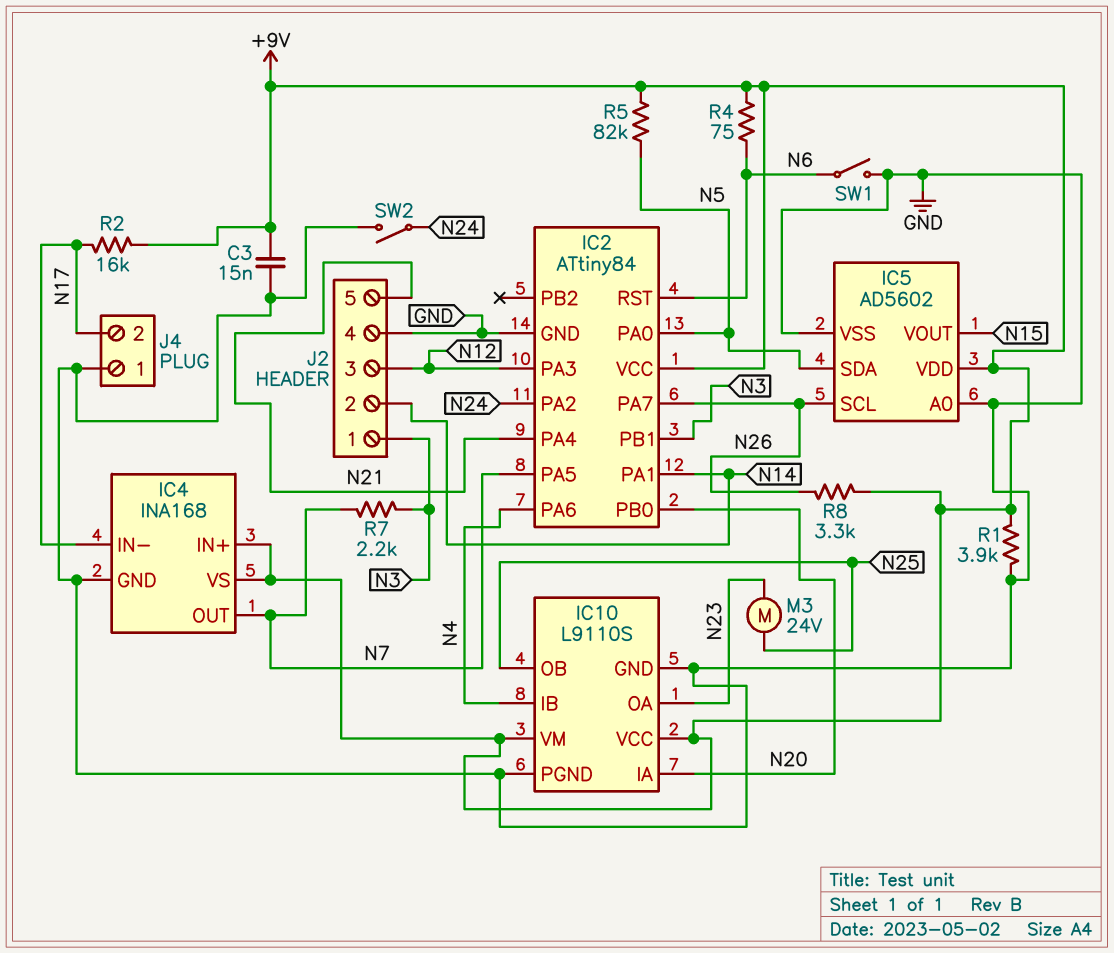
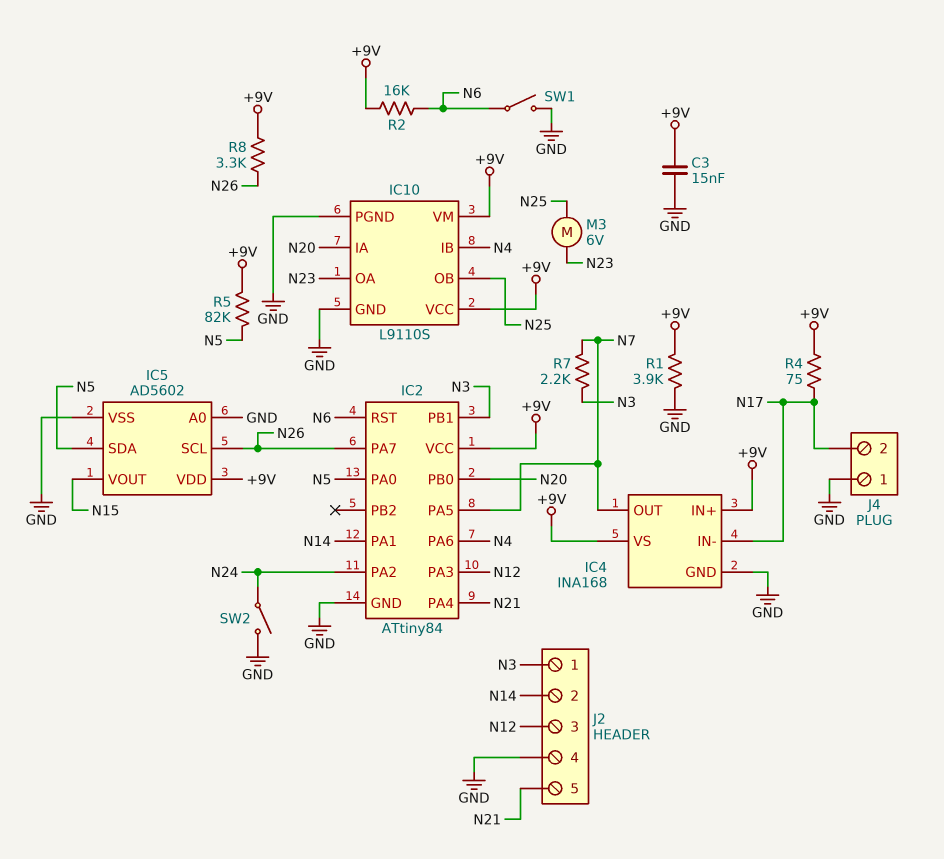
M3: motor 24V (N23, N25) -> motor 6V (N23, N25)
R2: 16k (+9V, N17) -> 16k (+9V, N6)
R4: 75 (+9V, N6) -> 75 (+9V, N17)

